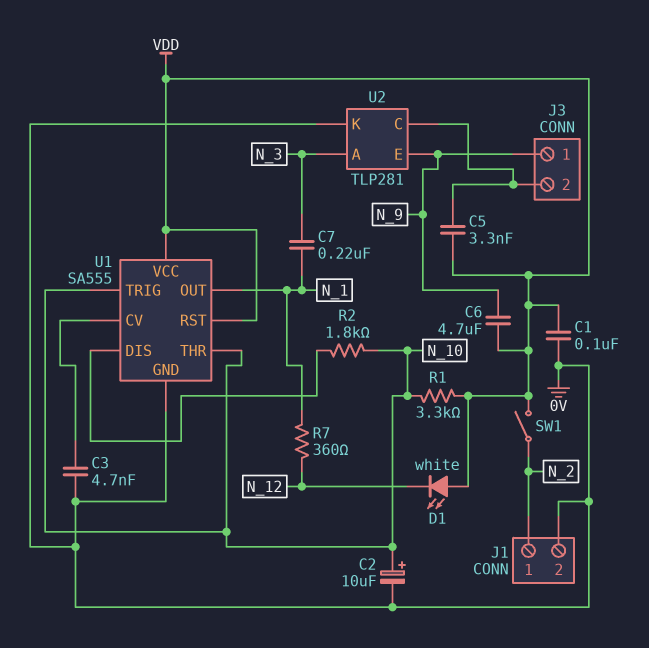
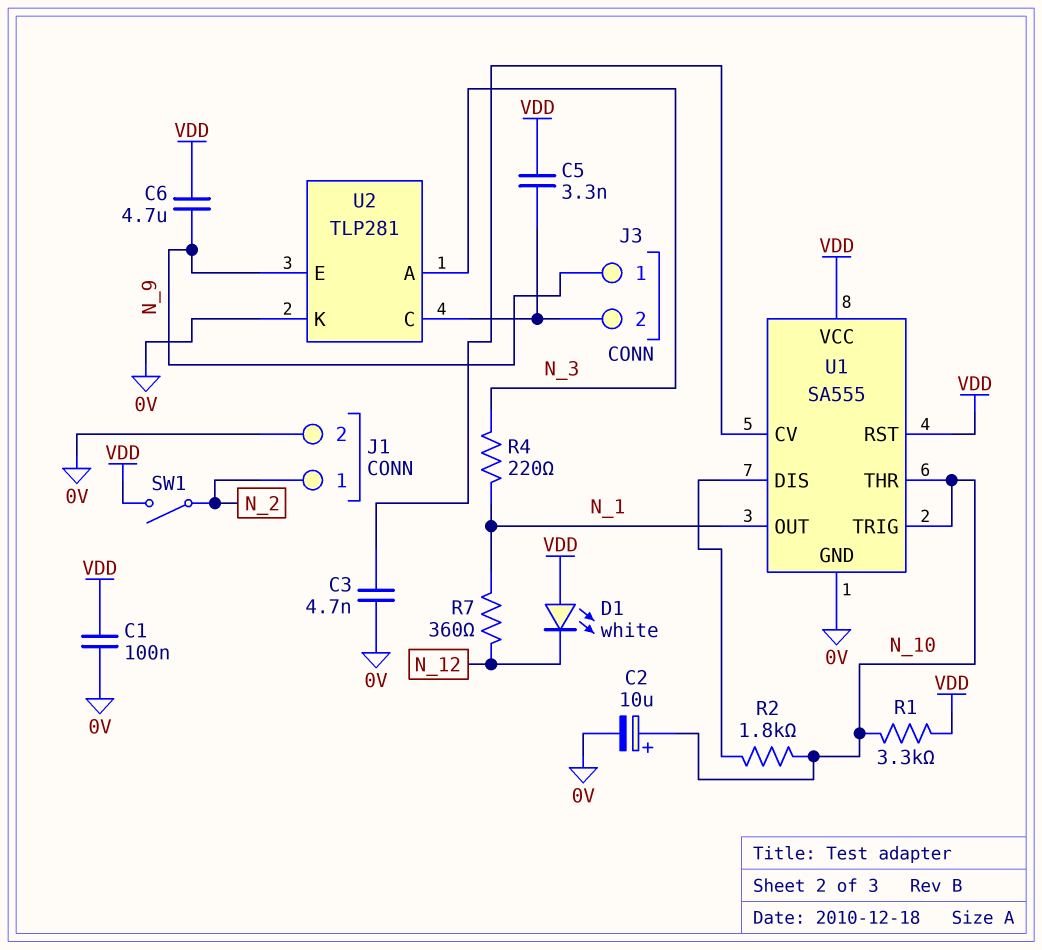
C7: 220nF (N_1, N_3) -> none
R4: none -> 220 (N_1, N_3)

